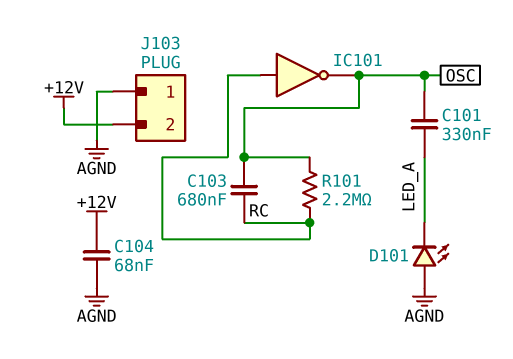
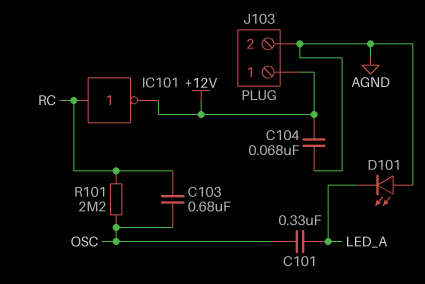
IC101: NOT (in RC, out OSC) -> NOT (in RC, out +12V)
J103 pin 1: AGND -> +12V
J103 pin 2: +12V -> AGND

